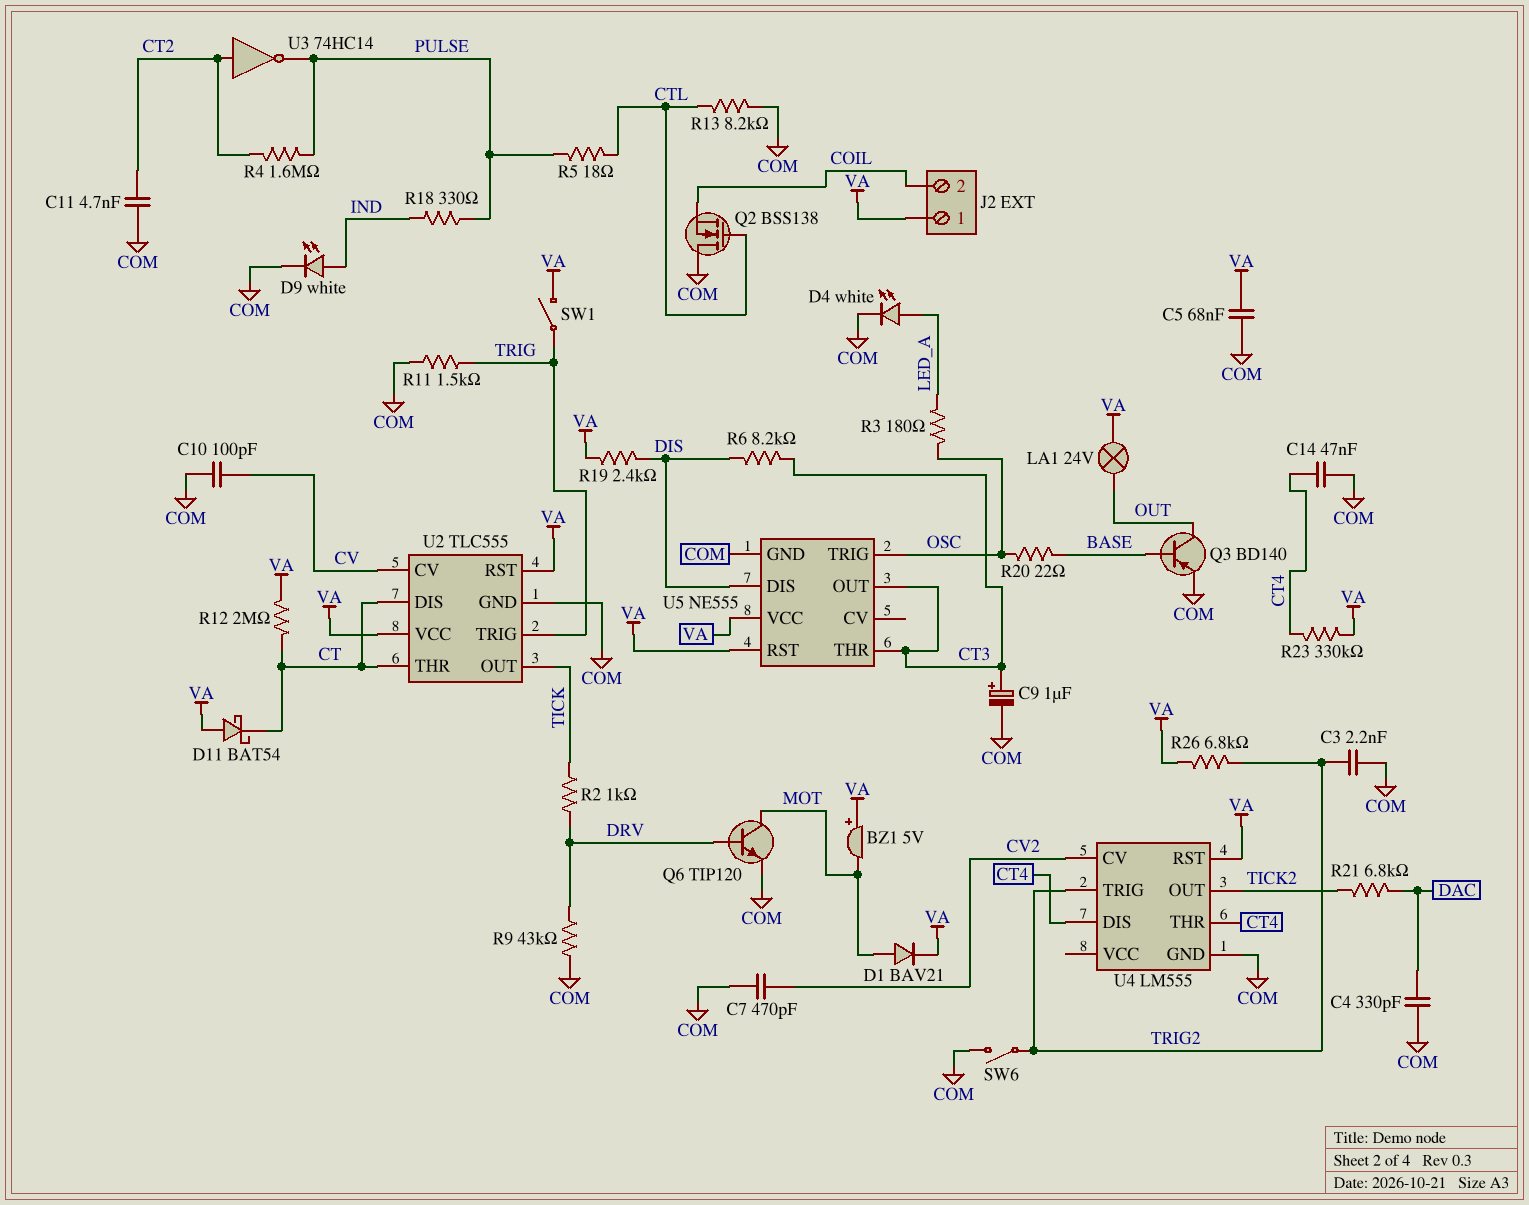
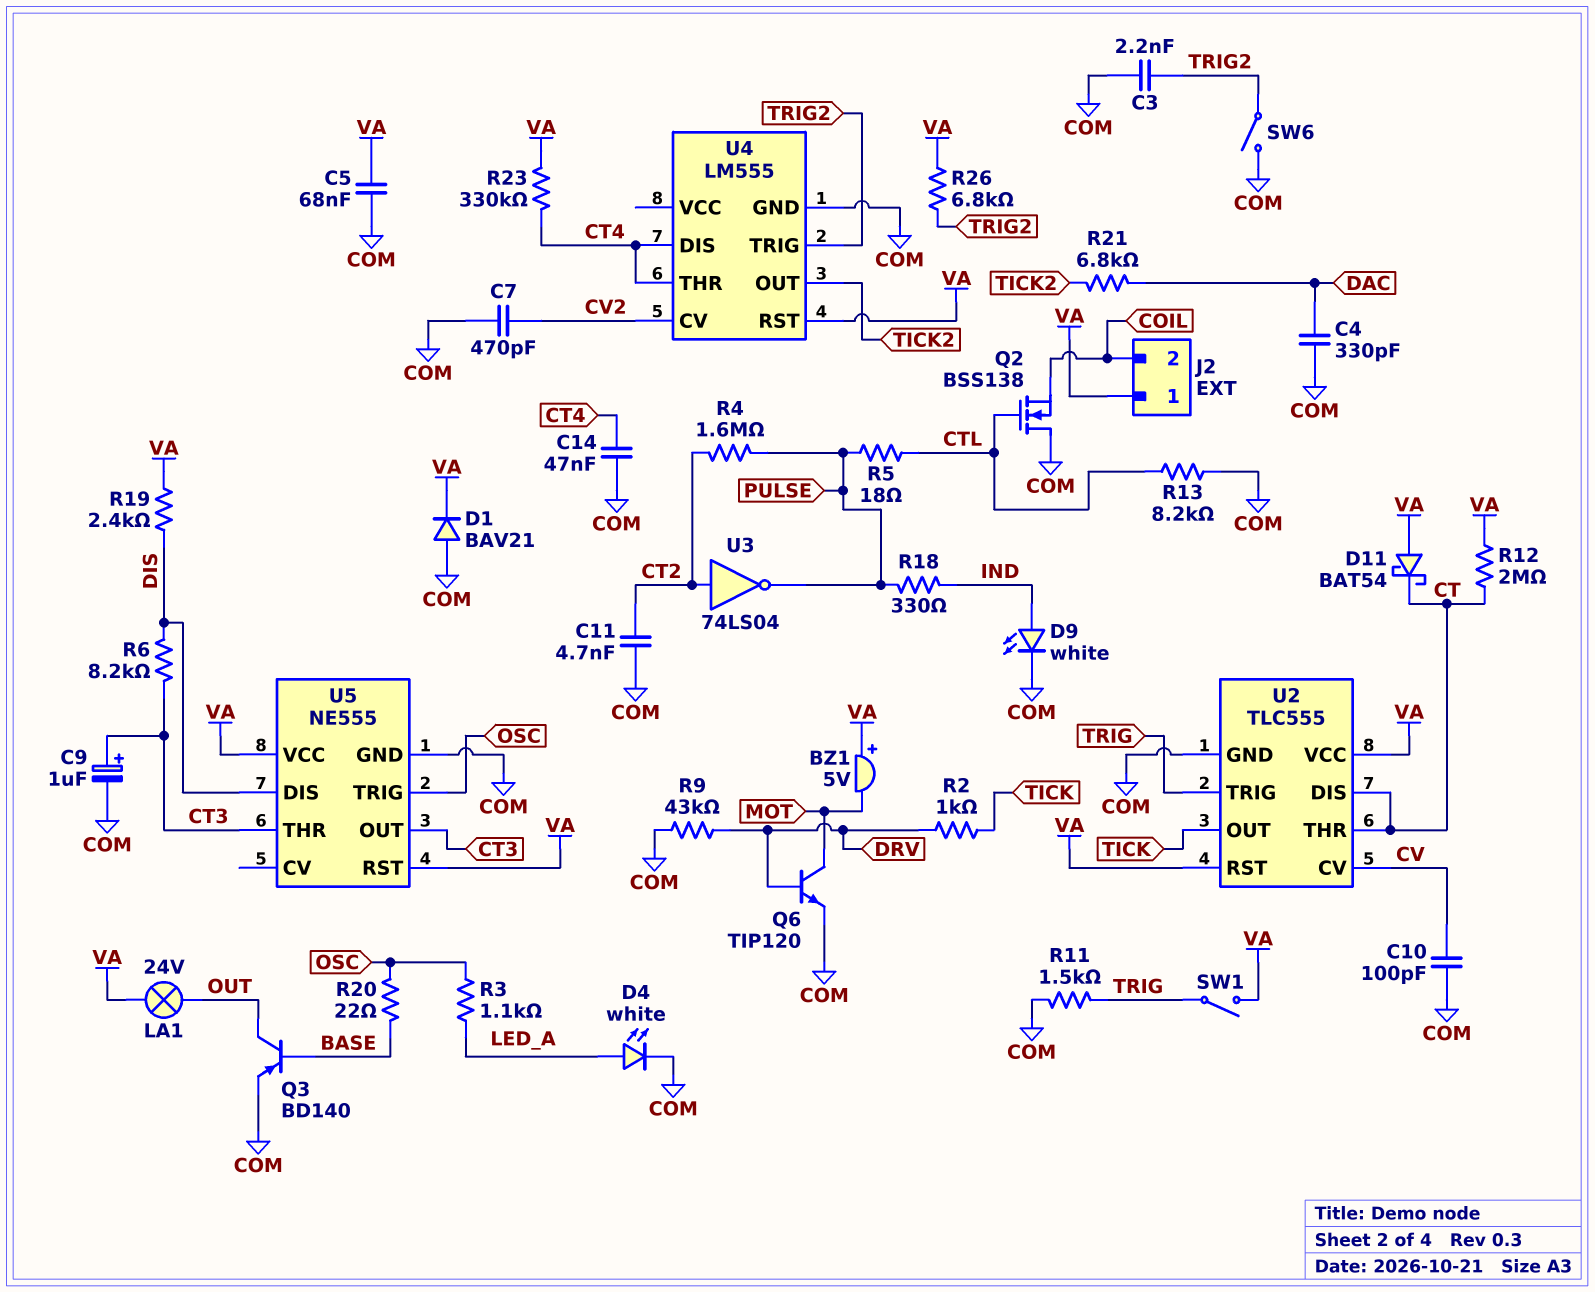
D1: diode BAV21 (A MOT, K VA) -> diode BAV21 (A COM, K VA)
R3: 180 (LED_A, OSC) -> 1.1k (LED_A, OSC)
U3: NOT 74HC14 (in CT2, out PULSE) -> NOT 74LS04 (in CT2, out PULSE)

